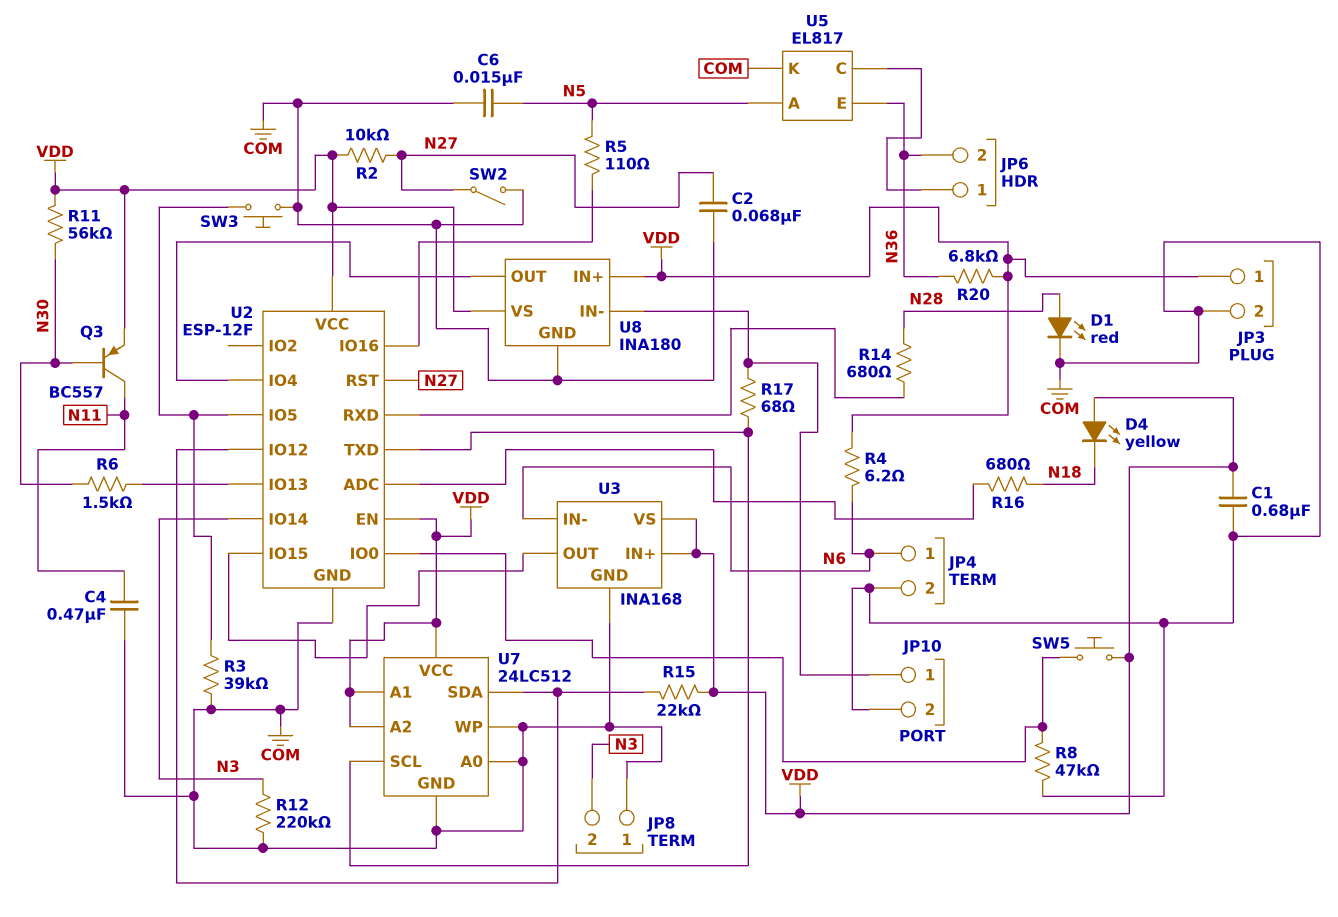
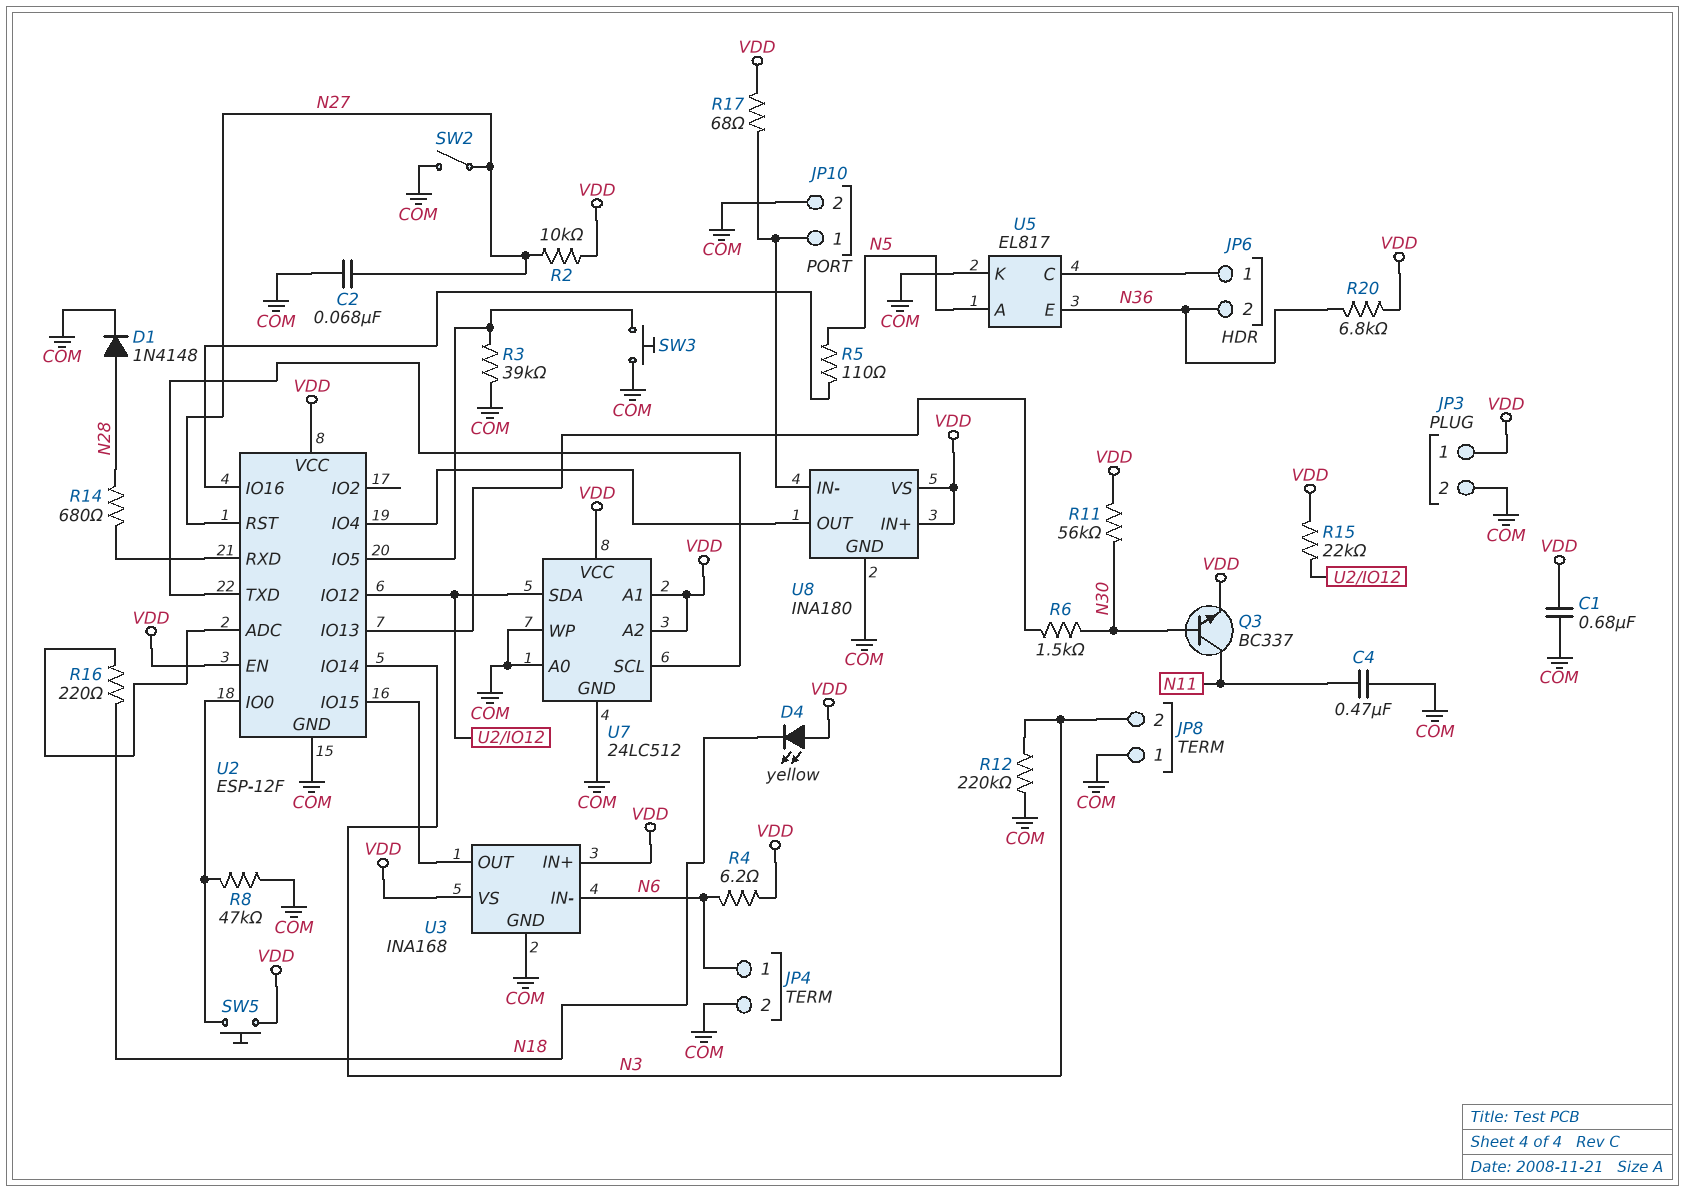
C6: 15nF (COM, N5) -> none
D1: LED red (A N28, K COM) -> diode 1N4148 (A N28, K COM)
Q3: PNP BC557 (B N30, C N11, E VDD) -> NPN BC337 (B N30, C N11, E VDD)
R16: 680 (N18, U2/ADC) -> 220 (N18, U2/ADC)
R17: 68 (JP10/1, U2/TXD) -> 68 (JP10/1, VDD)

